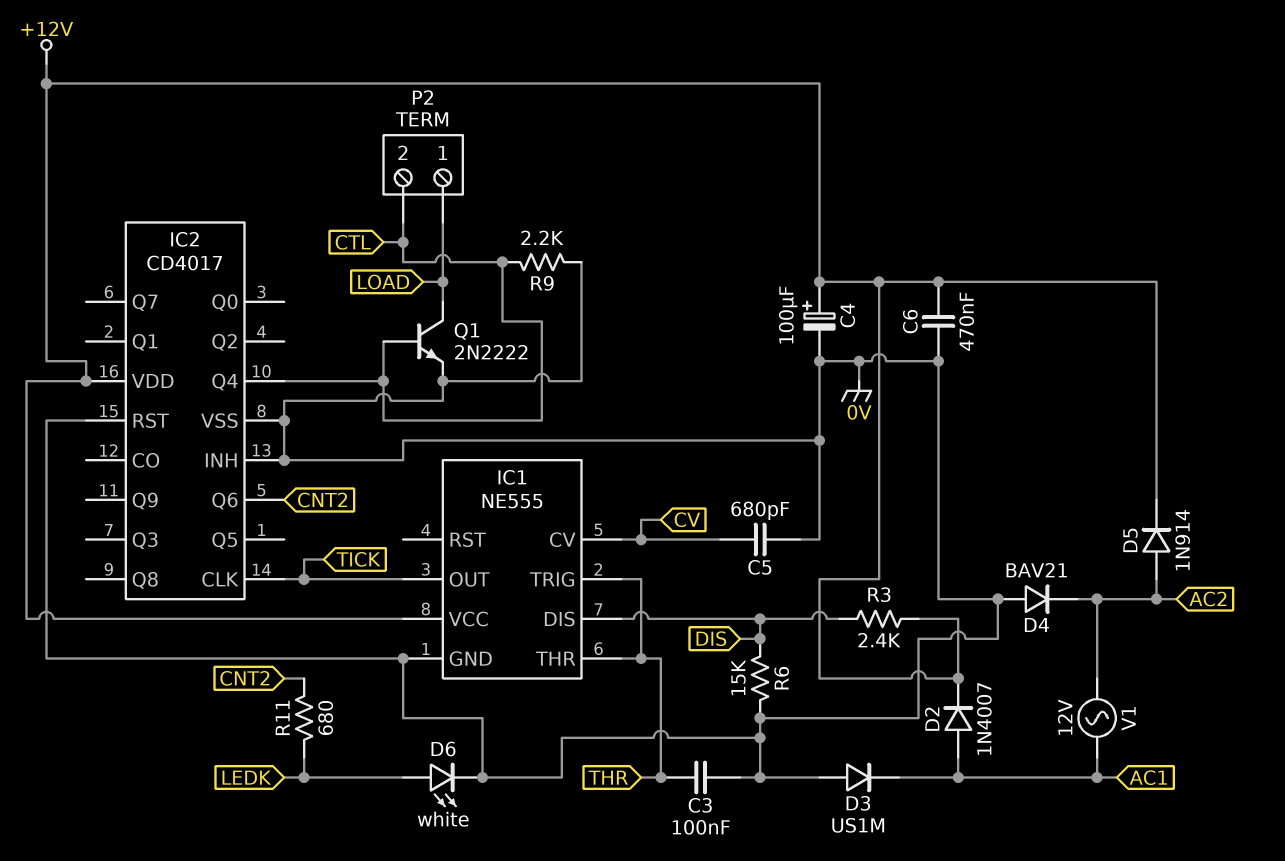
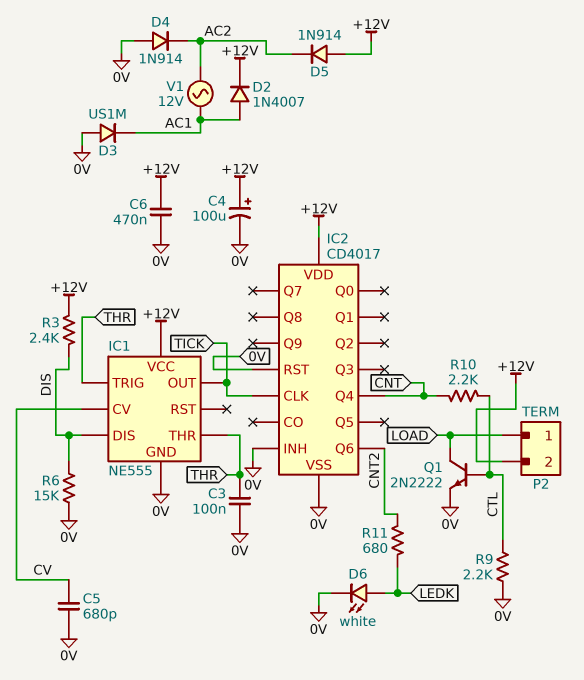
D4: diode BAV21 (A 0V, K AC2) -> diode 1N914 (A 0V, K AC2)
D5: diode 1N914 (A AC2, K +12V) -> diode 1N914 (A +12V, K AC2)
IC2 pin Q4: CTL -> CNT
P2 pin 2: CTL -> +12V
R10: none -> 2.2k (CNT, CTL)

